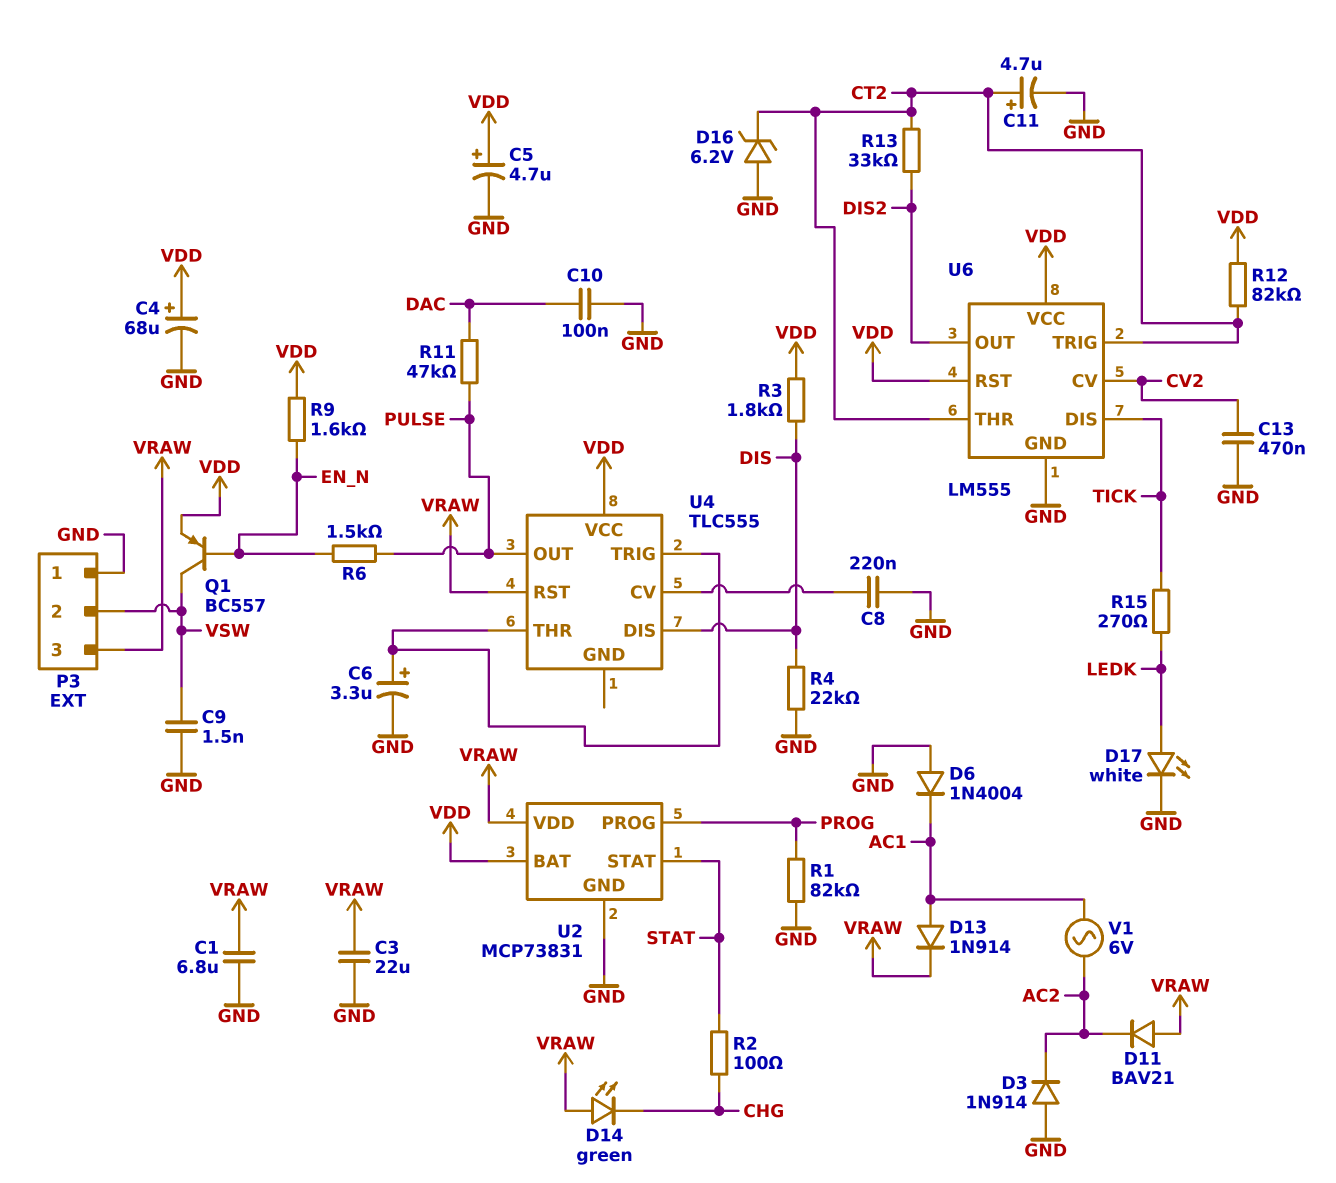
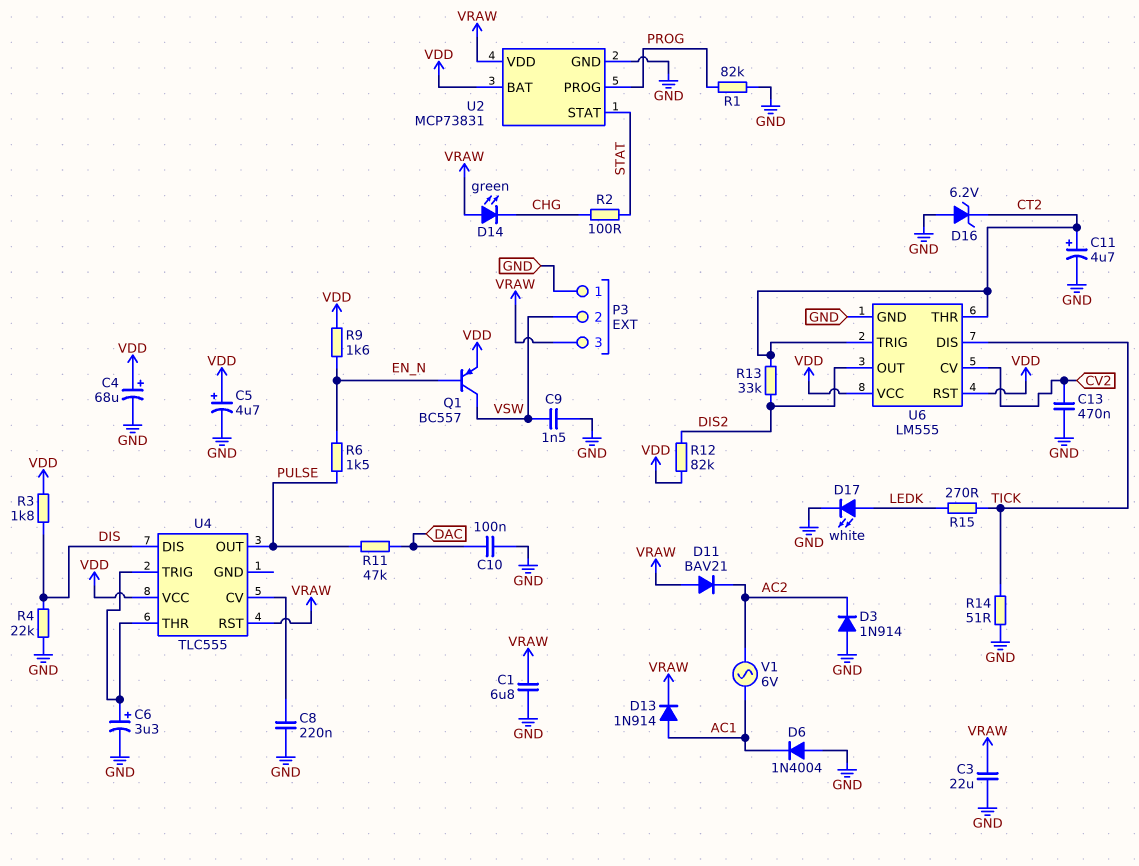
R12: 82k (CT2, VDD) -> 82k (DIS2, VDD)
R14: none -> 51 (GND, TICK)

